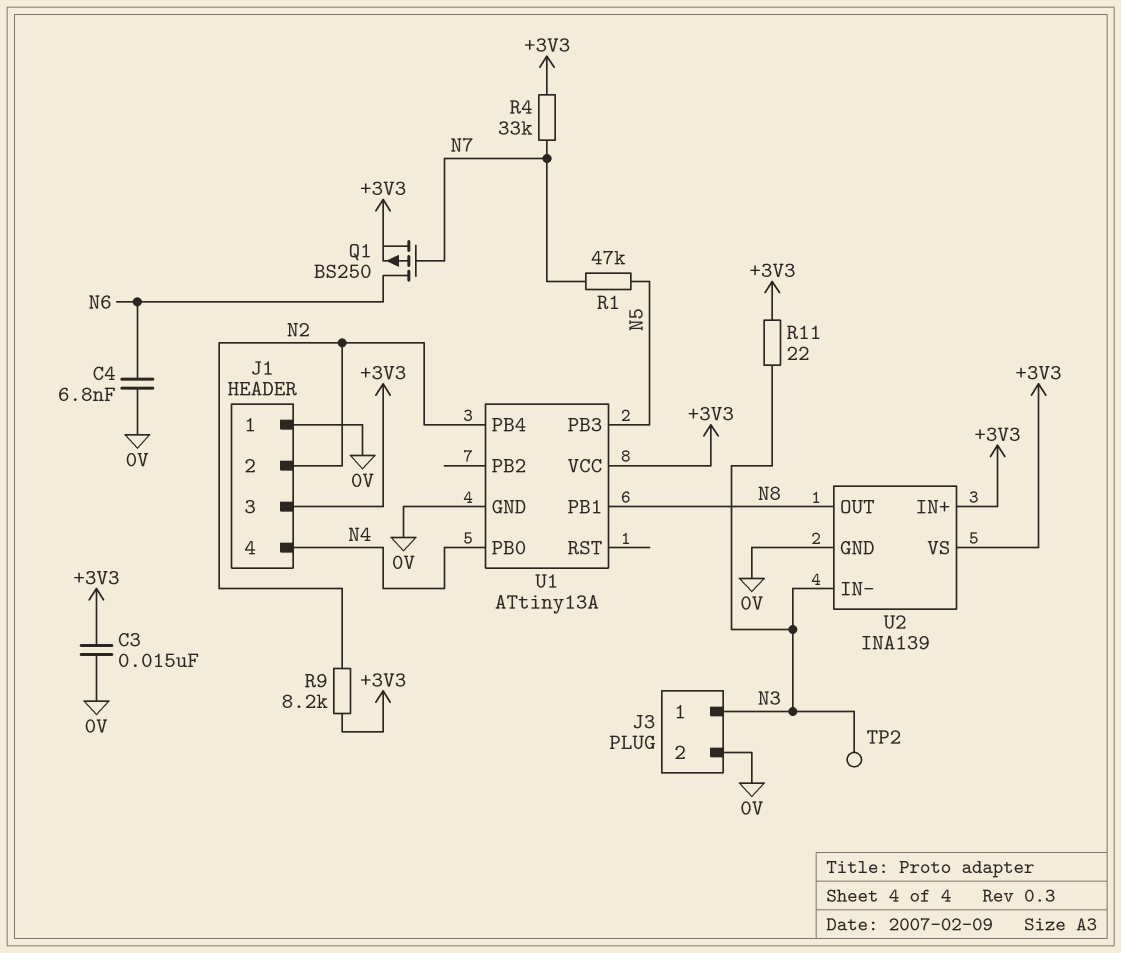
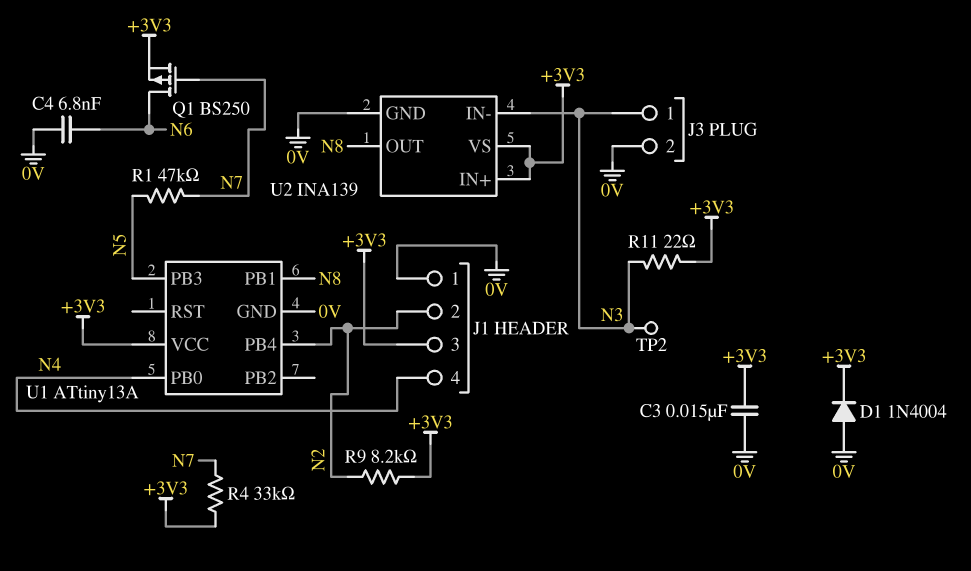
D1: none -> diode 1N4004 (A 0V, K +3V3)

